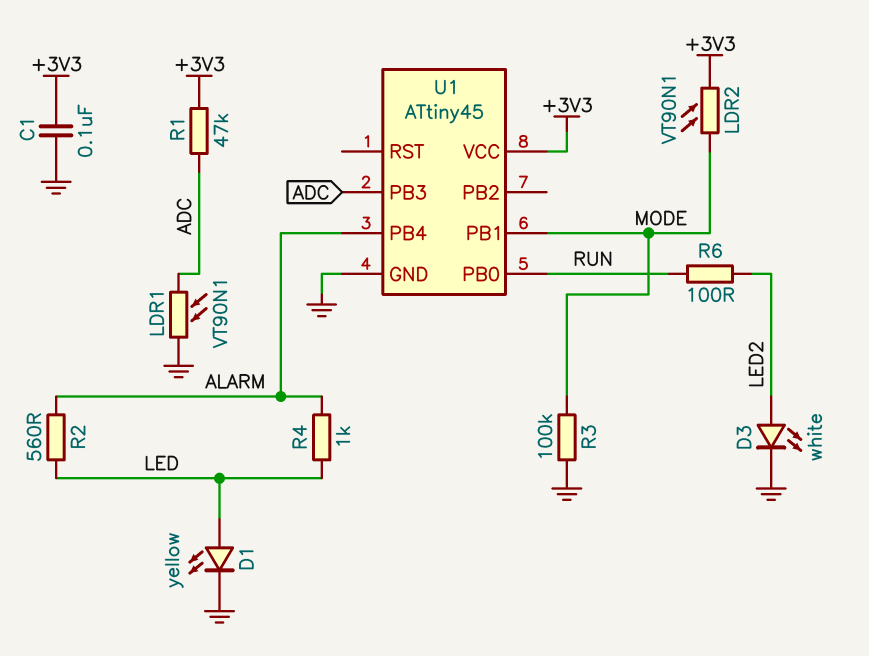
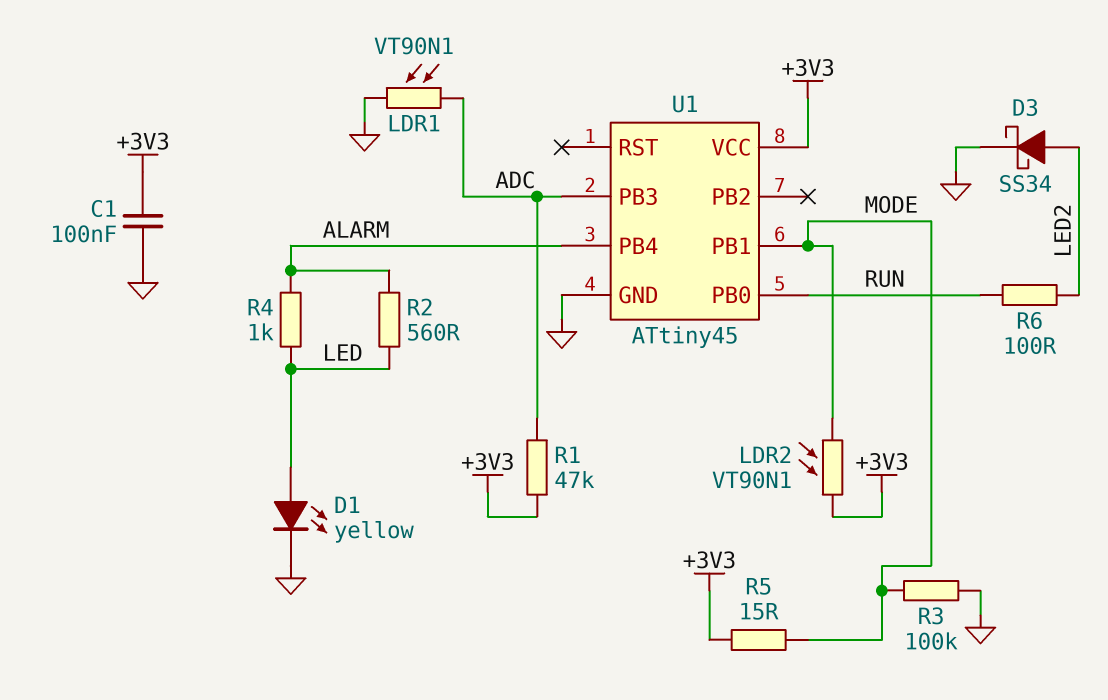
D3: LED white (A LED2, K GND) -> schottky SS34 (A LED2, K GND)
R5: none -> 15 (+3V3, MODE)

